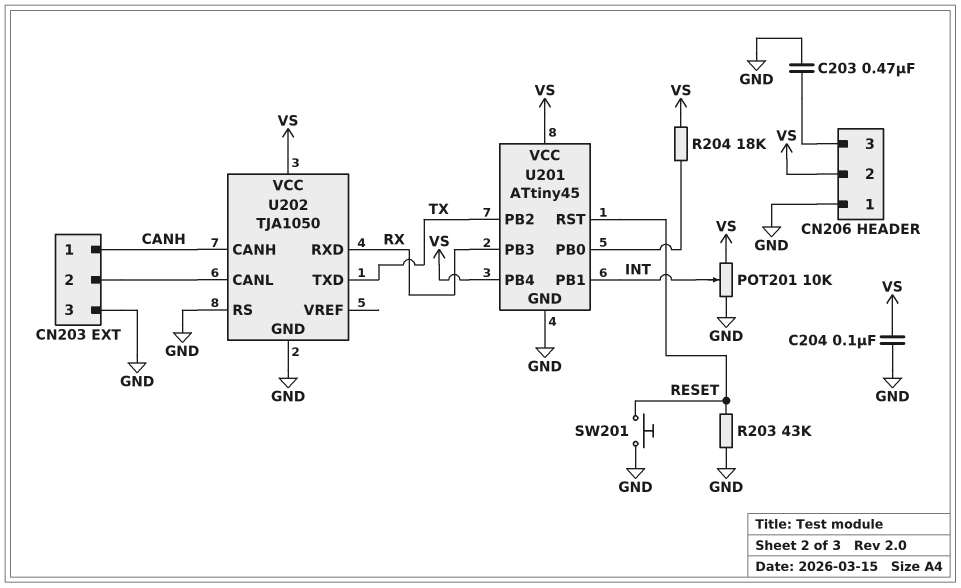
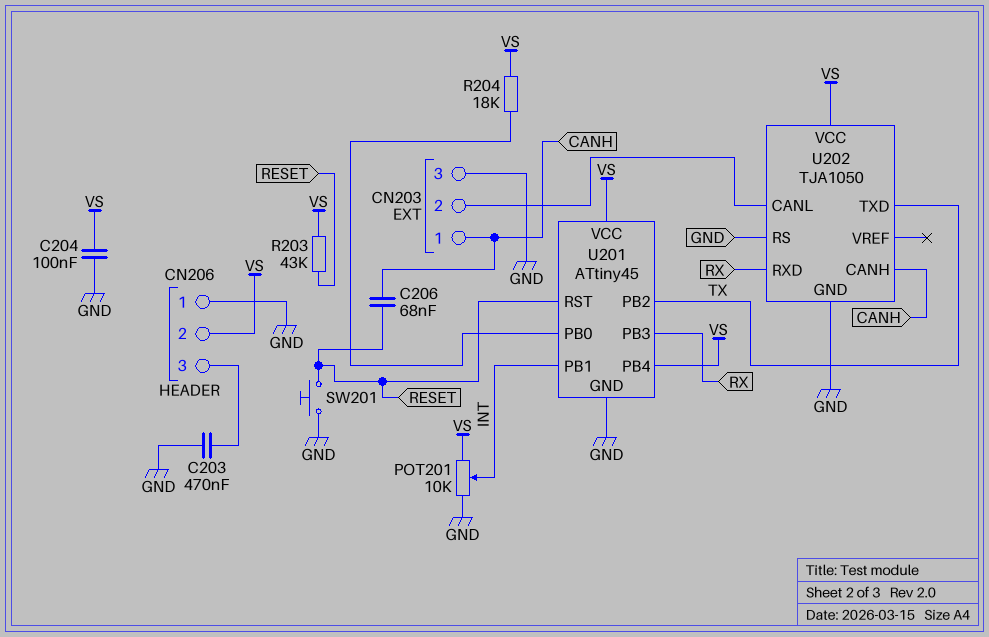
C206: none -> 68nF (CANH, RESET)
R203: 43k (GND, RESET) -> 43k (RESET, VS)

